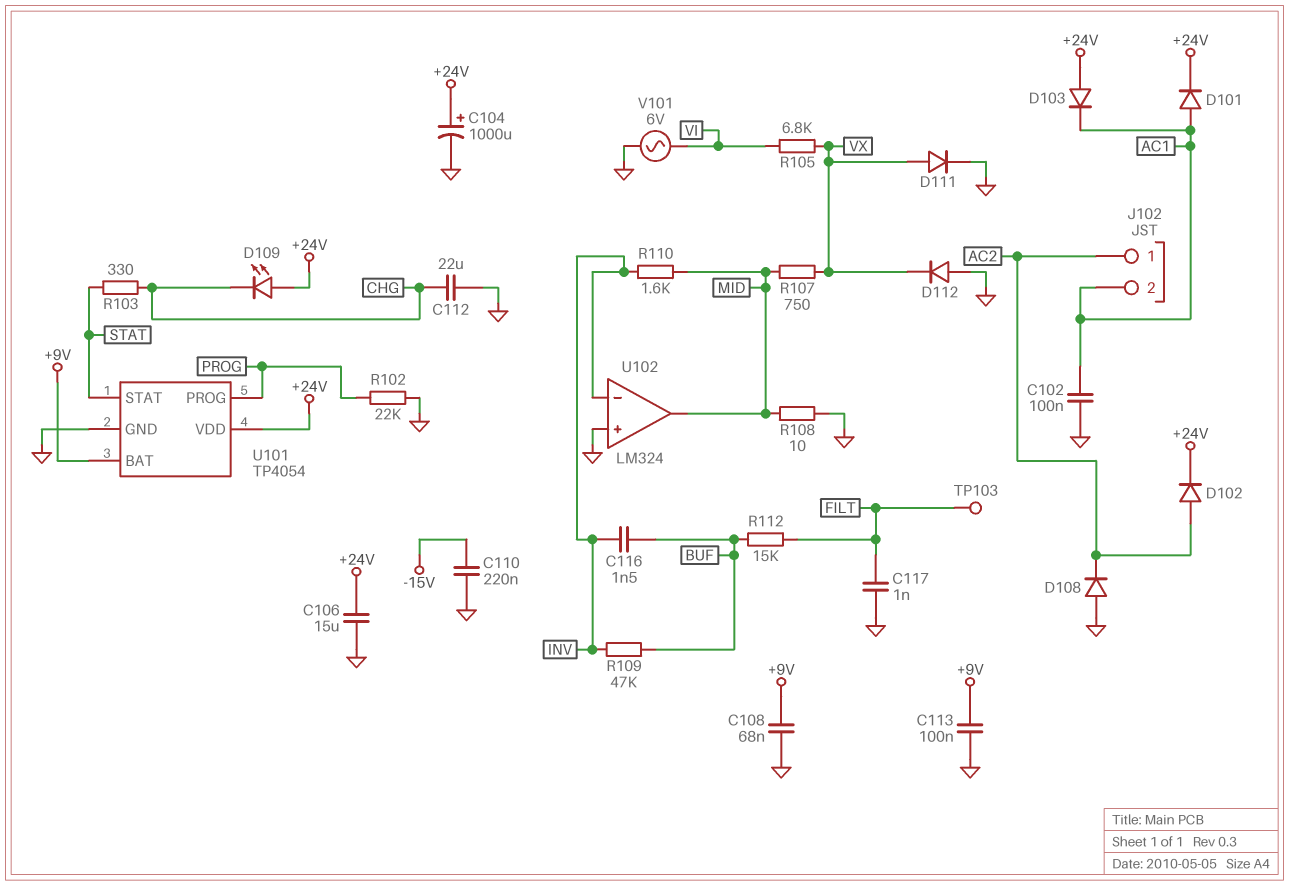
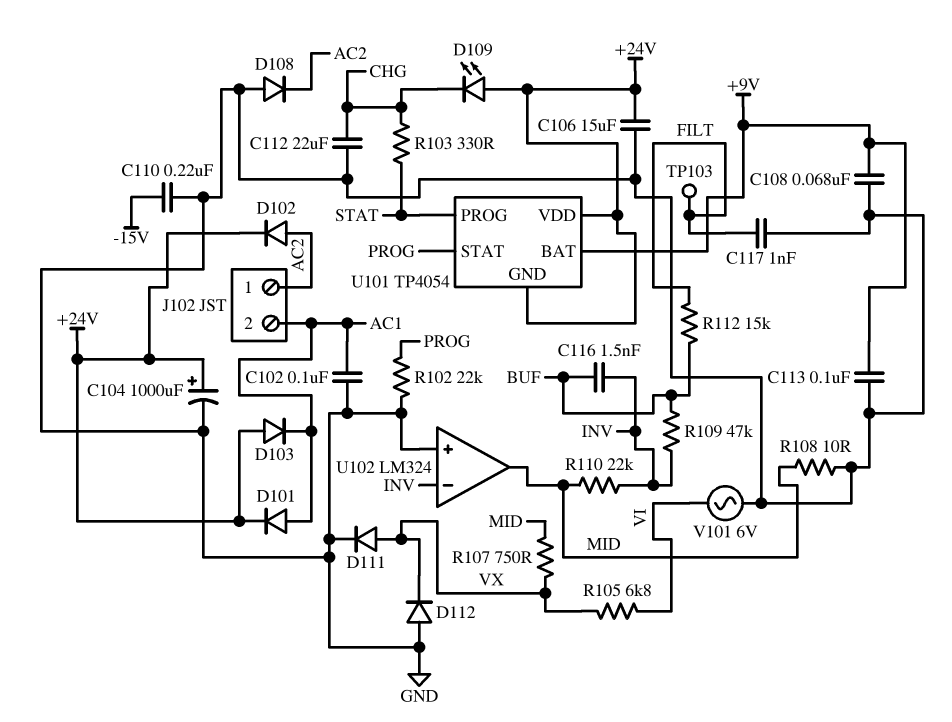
R110: 1.6k (INV, MID) -> 22k (INV, MID)
U101 pin GND: GND -> +24V
U101 pin PROG: PROG -> STAT
U101 pin STAT: STAT -> PROG

